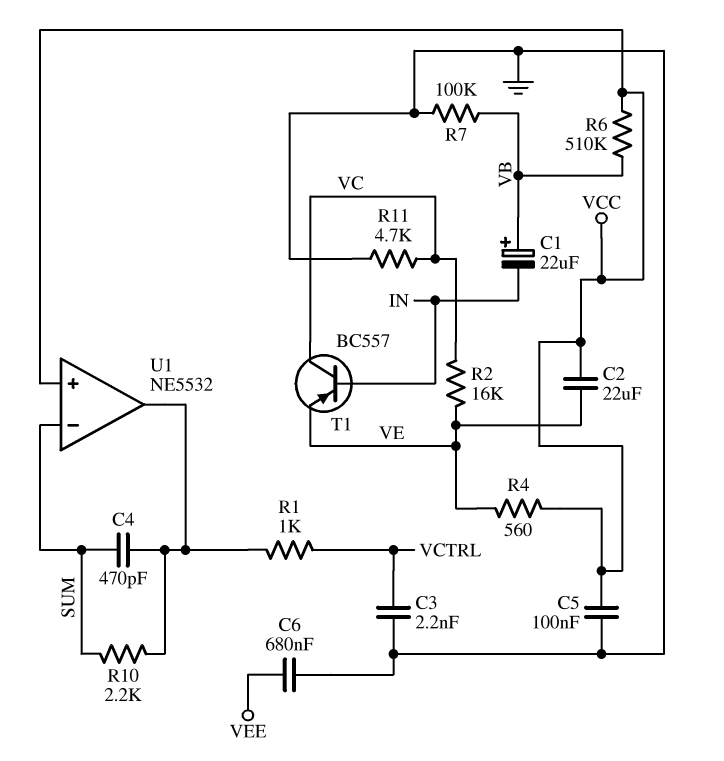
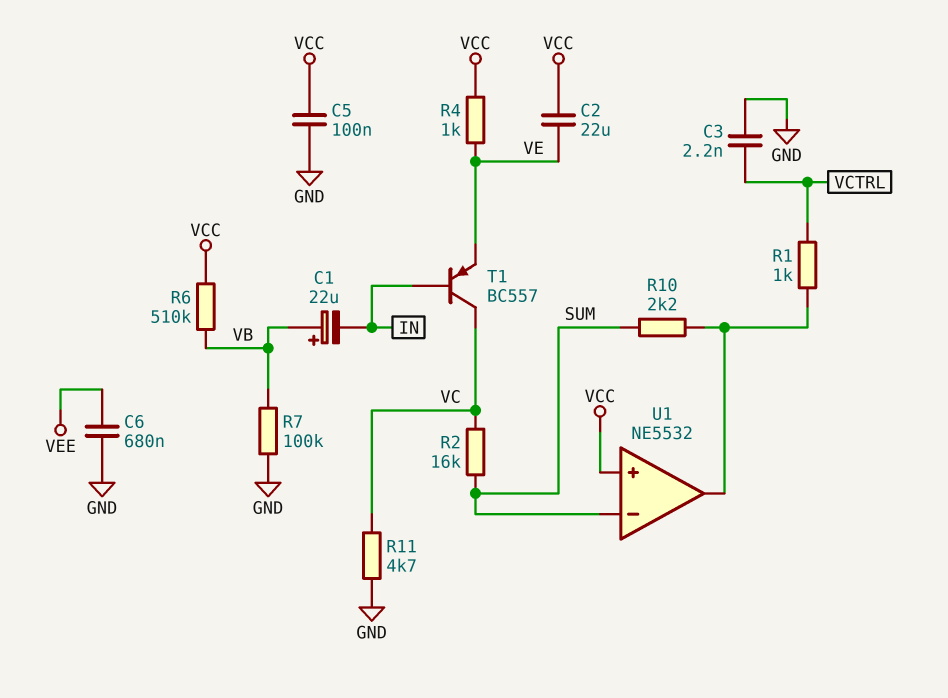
C4: 470pF (SUM, U1/out) -> none
R2: 16k (VC, VE) -> 16k (SUM, VC)
R4: 560 (VCC, VE) -> 1k (VCC, VE)

